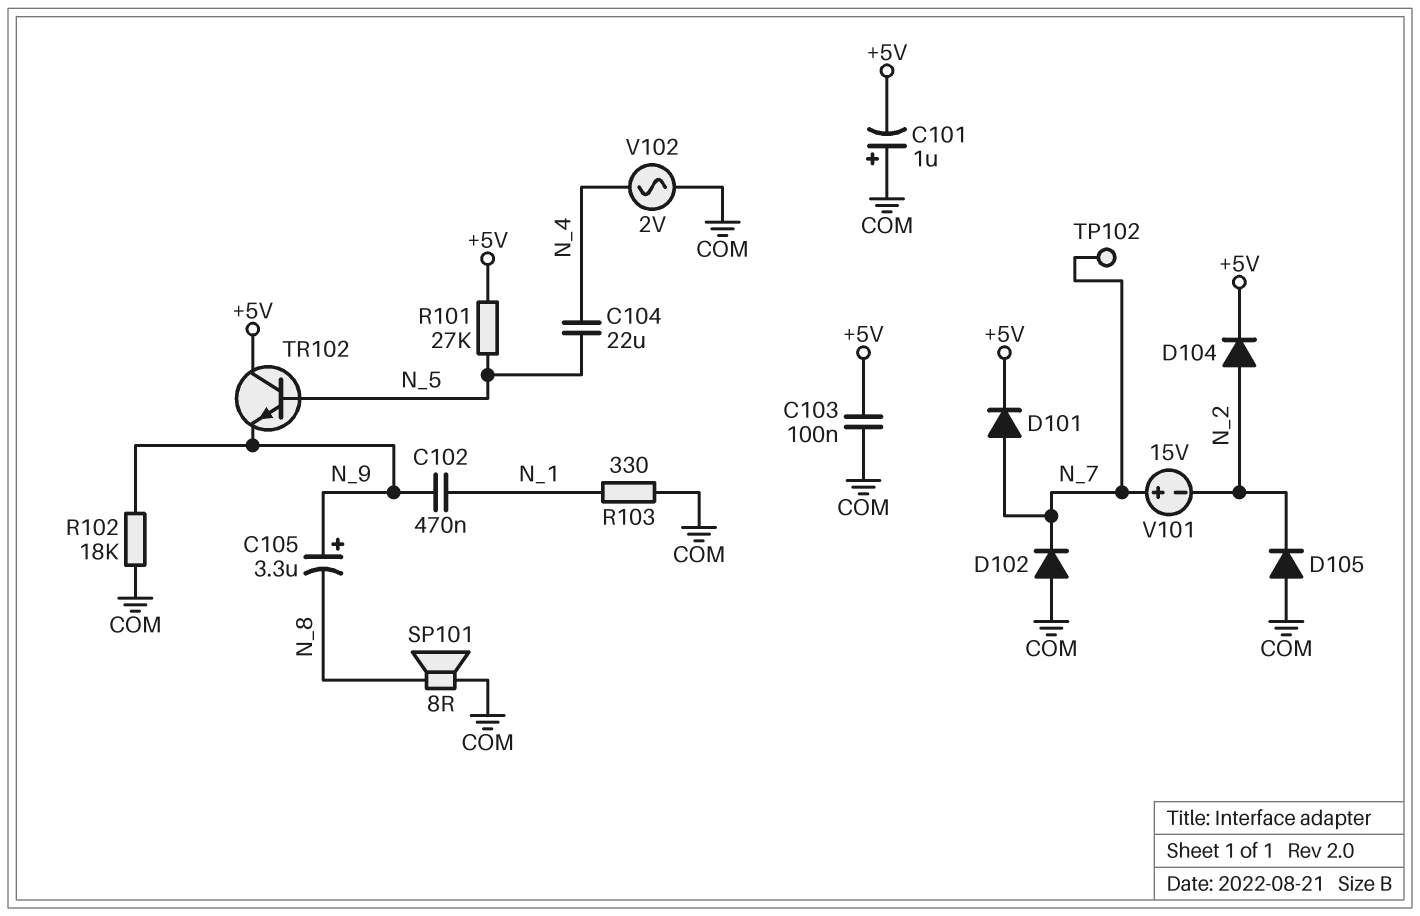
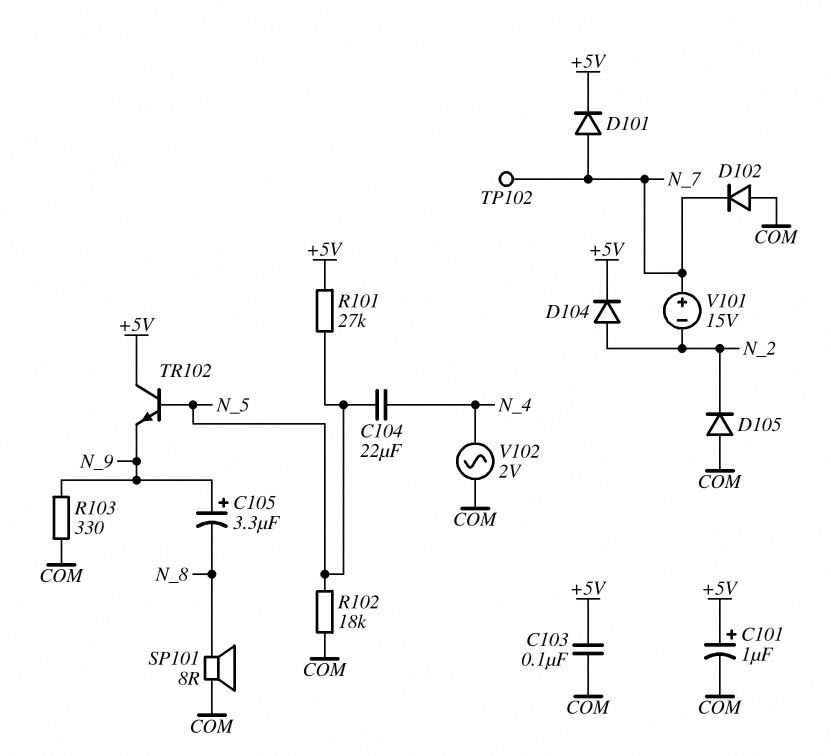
C101: 1uF (plus COM, minus +5V) -> 1uF (plus +5V, minus COM)
C102: 470nF (N_1, N_9) -> none
R102: 18k (COM, N_9) -> 18k (COM, N_5)
R103: 330 (COM, N_1) -> 330 (COM, N_9)

